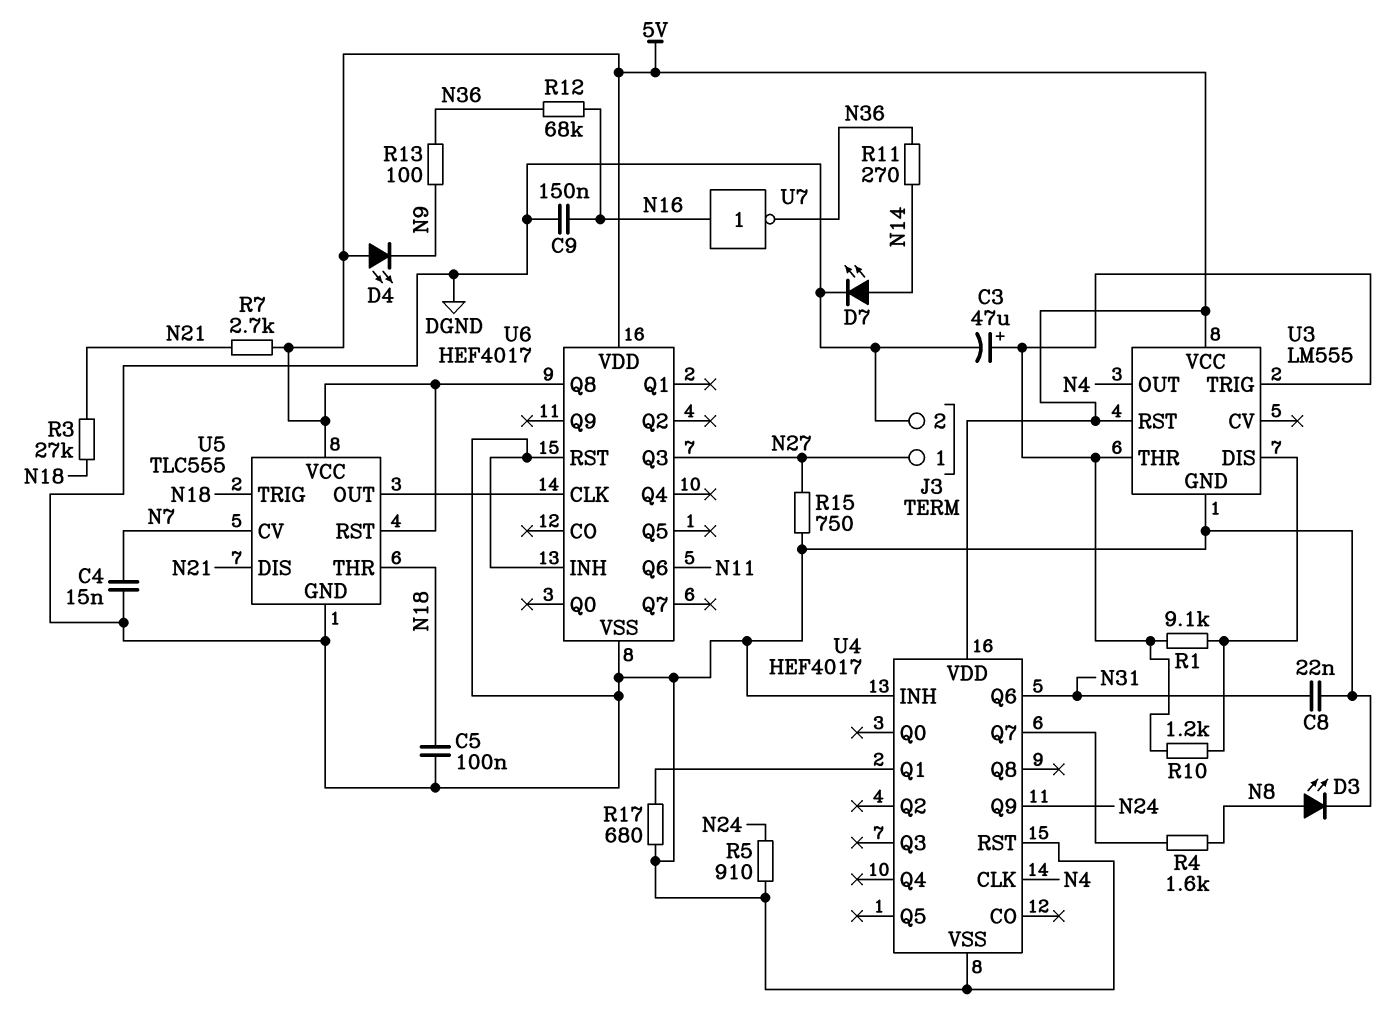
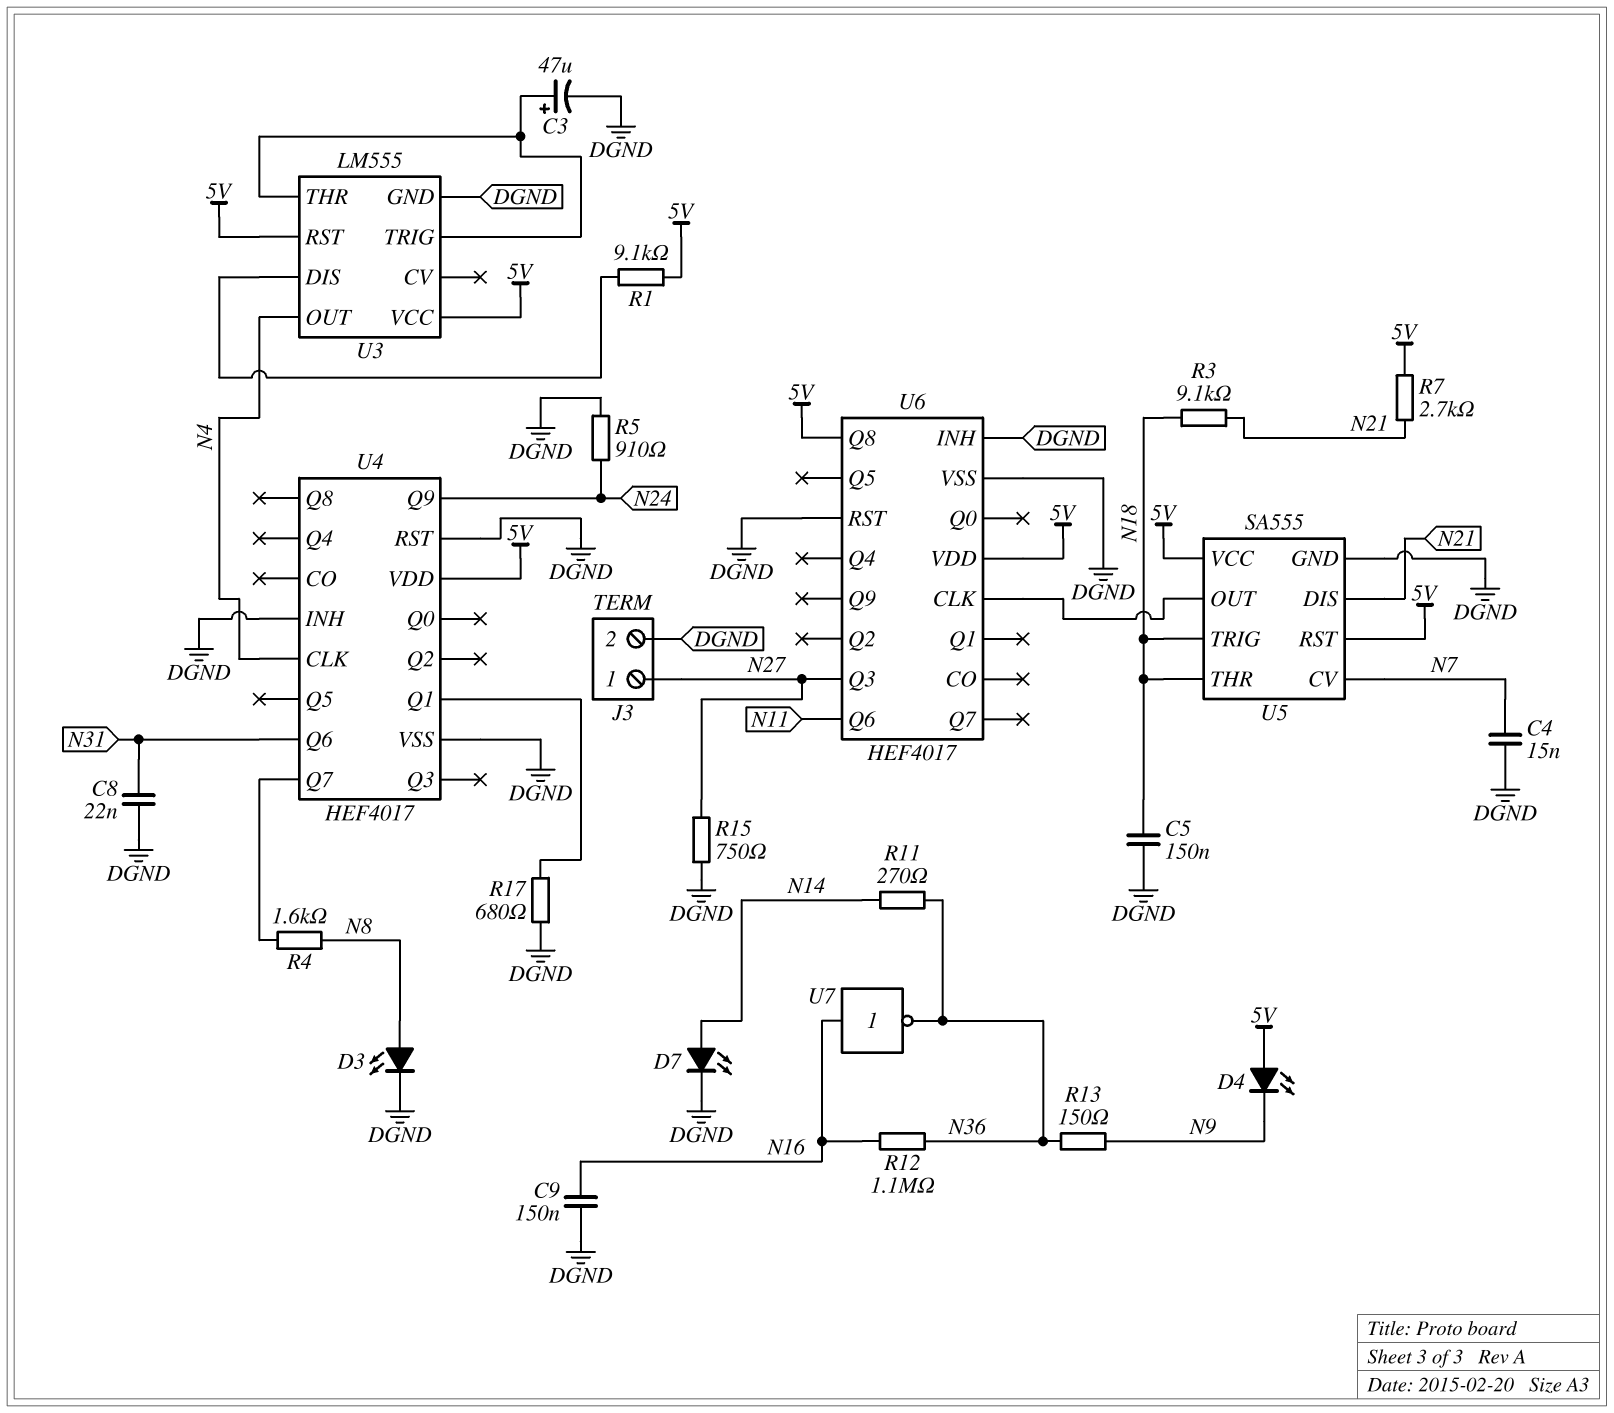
C5: 100nF (DGND, N18) -> 150nF (DGND, N18)
R1: 9.1k (U3/DIS, U3/THR) -> 9.1k (5V, U3/DIS)
R3: 27k (N18, N21) -> 9.1k (N18, N21)
R10: 1.2k (U3/DIS, U3/THR) -> none
R12: 68k (N16, N36) -> 1.1M (N16, N36)
R13: 100 (N9, N36) -> 150 (N9, N36)
U5: TLC555 -> SA555

